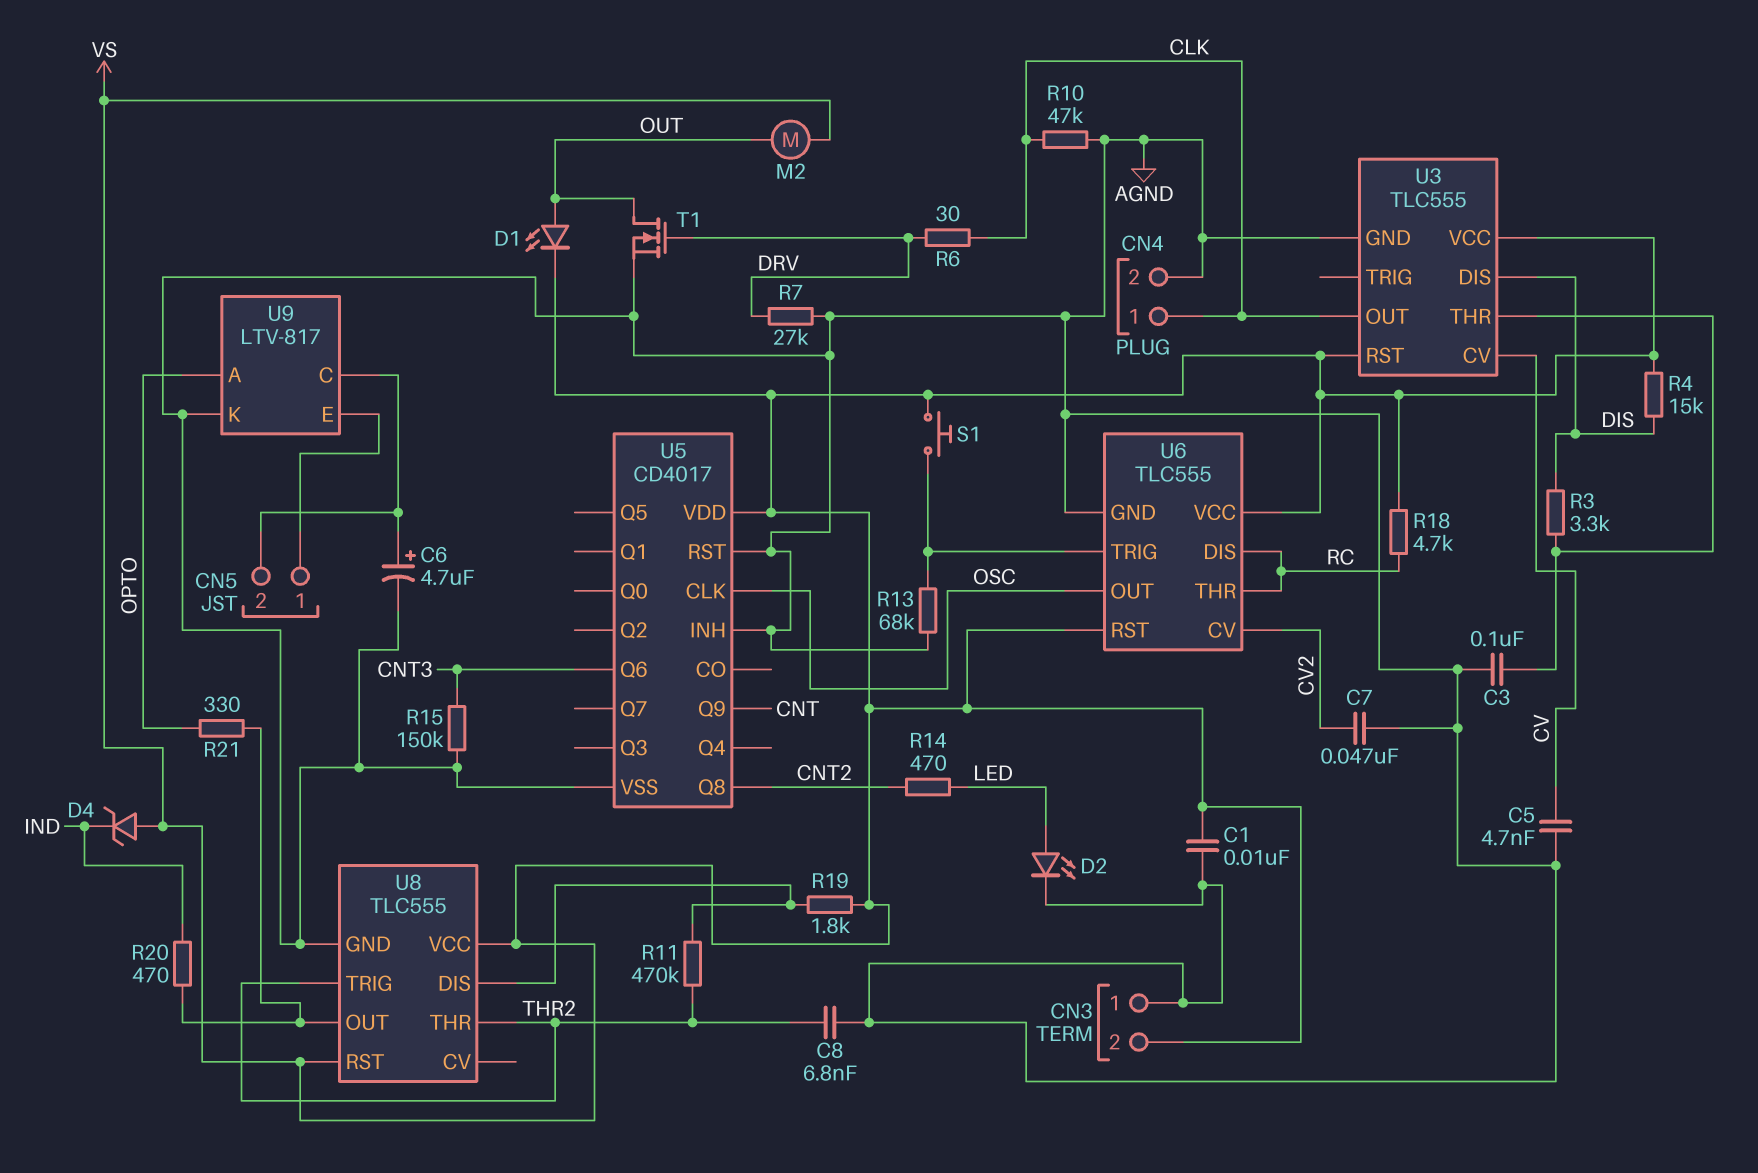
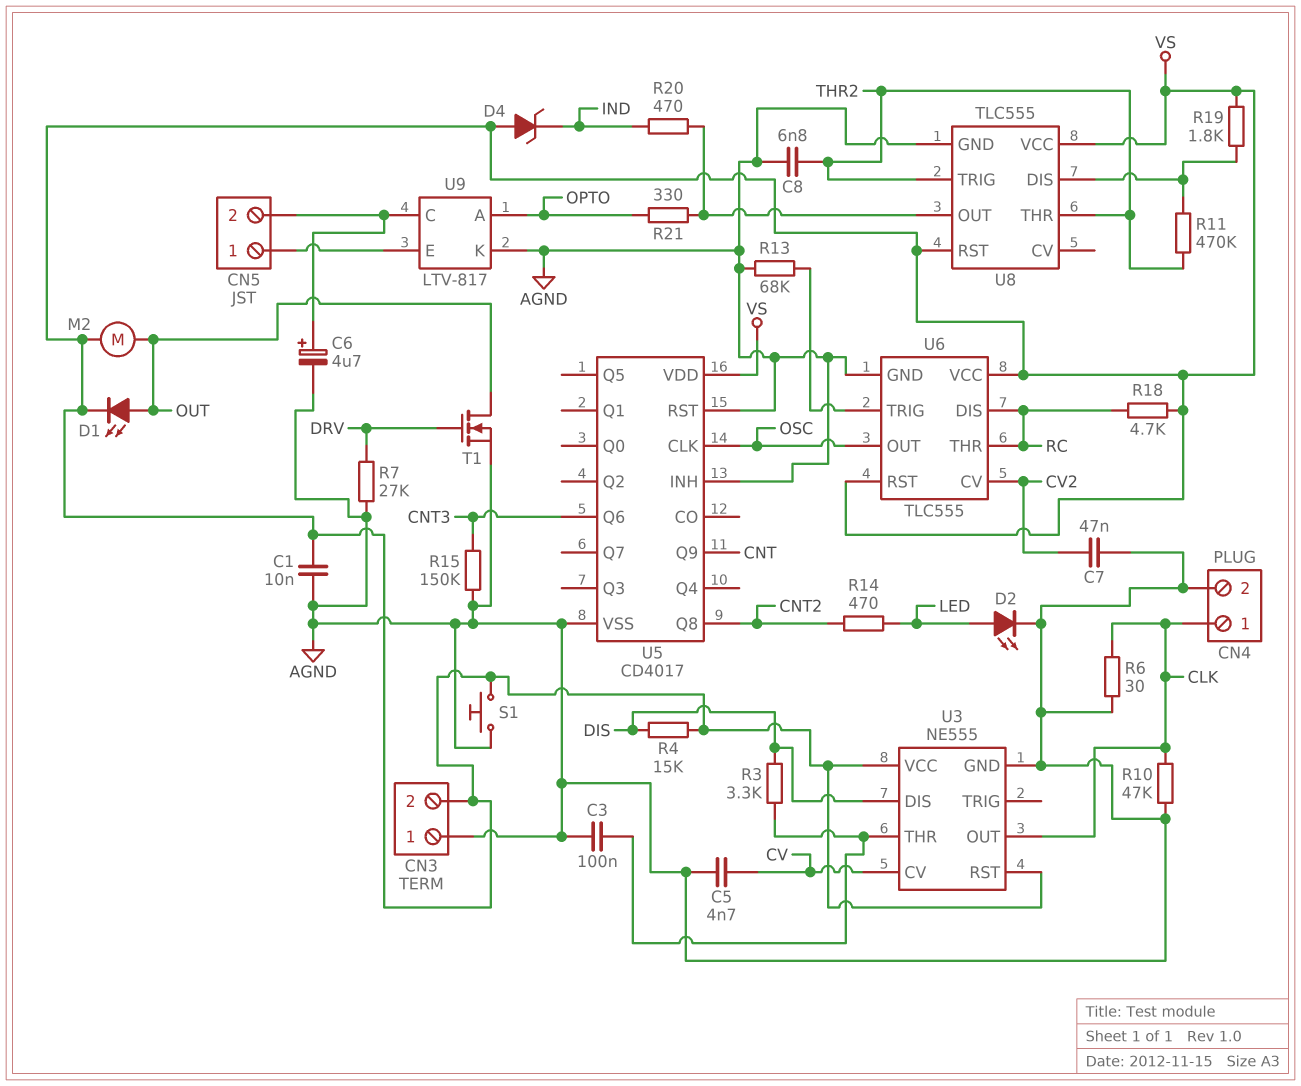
R6: 30 (CLK, DRV) -> 30 (AGND, CLK)
S1: button (U6/TRIG, VS) -> button (AGND, VS)
U3: TLC555 -> NE555

